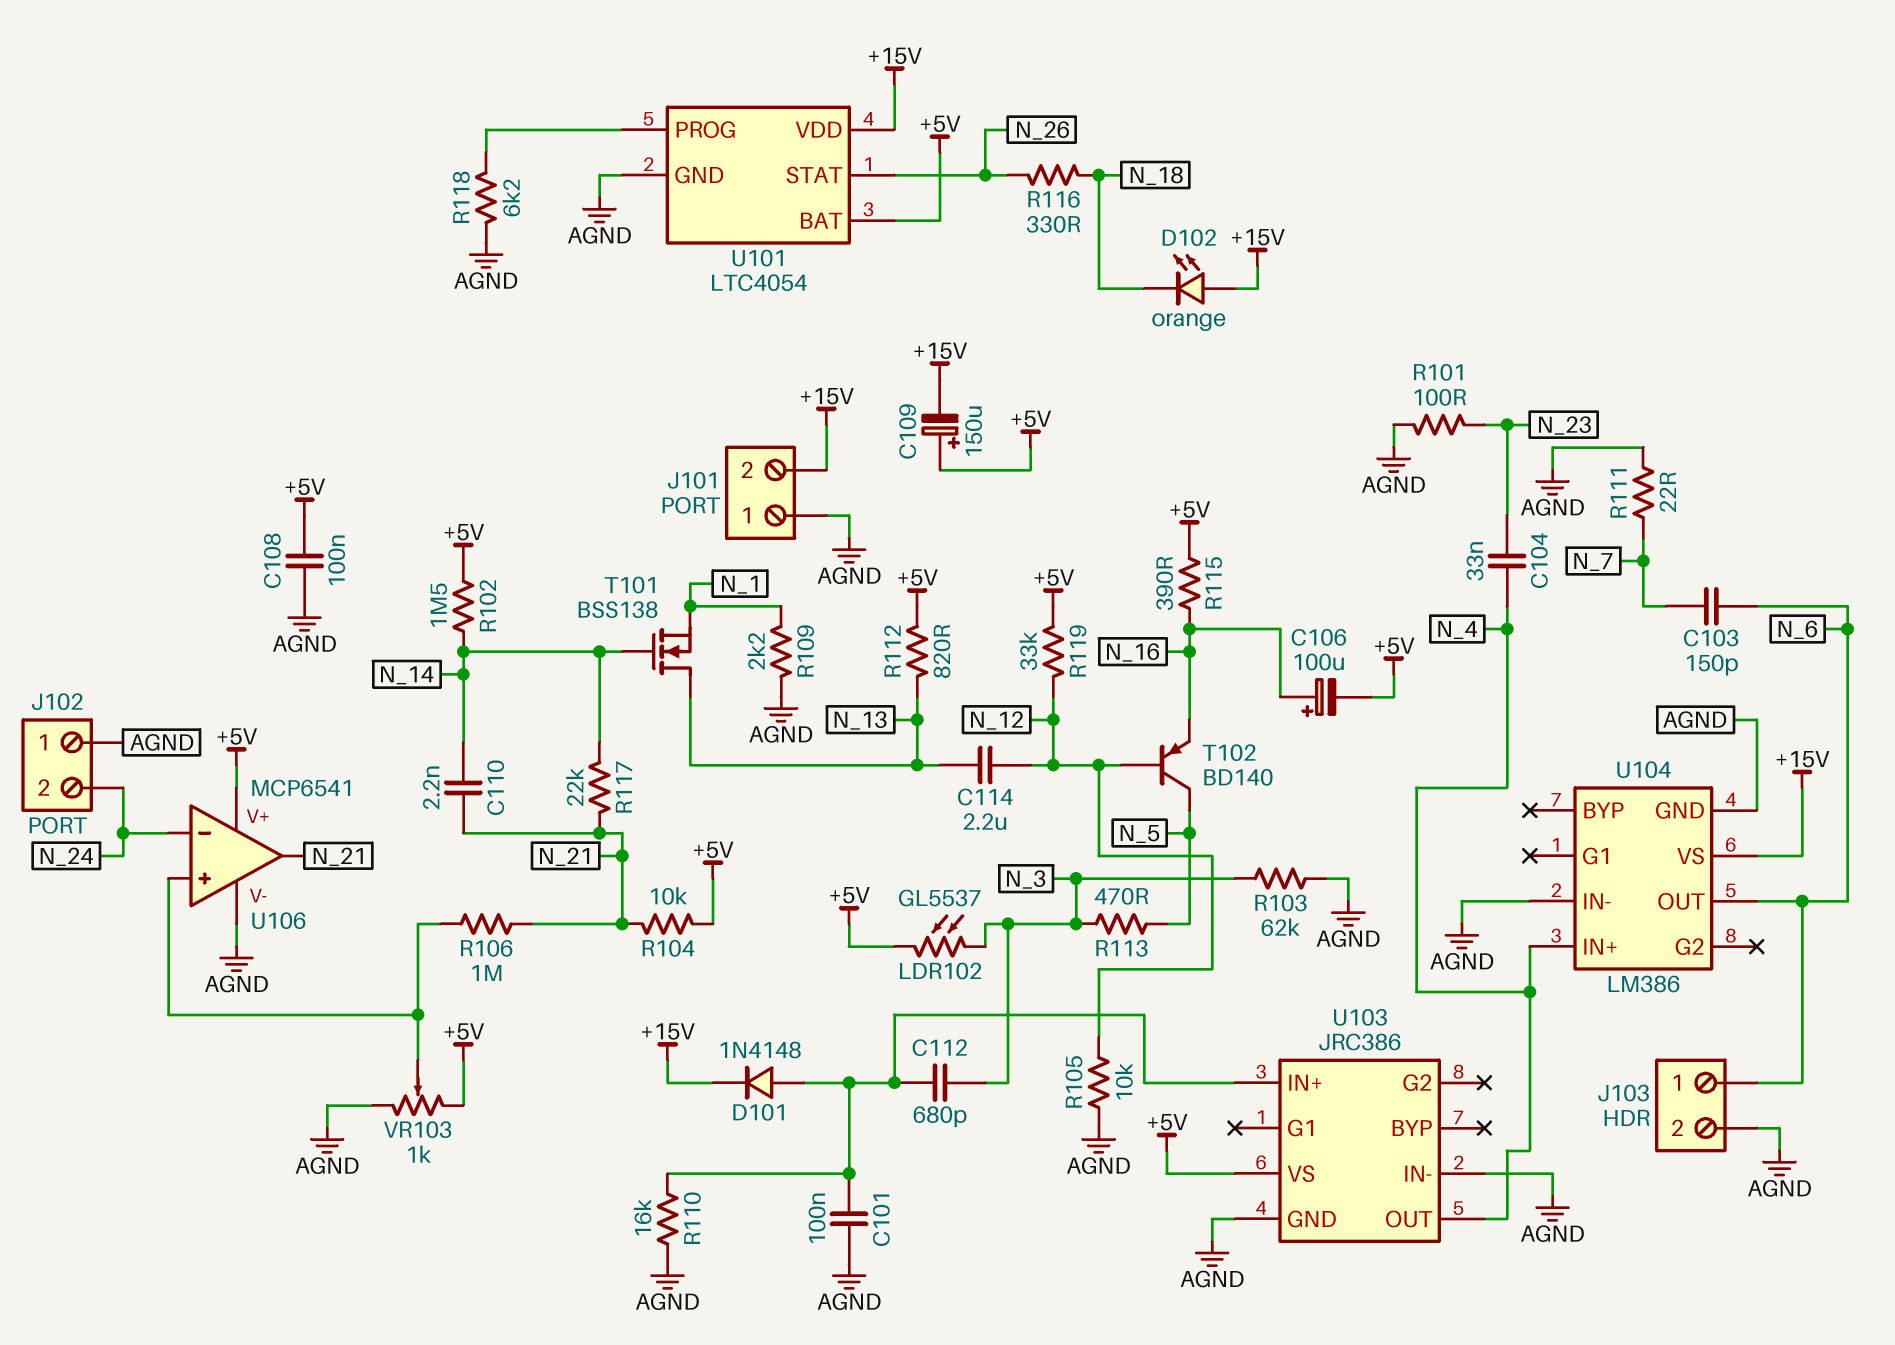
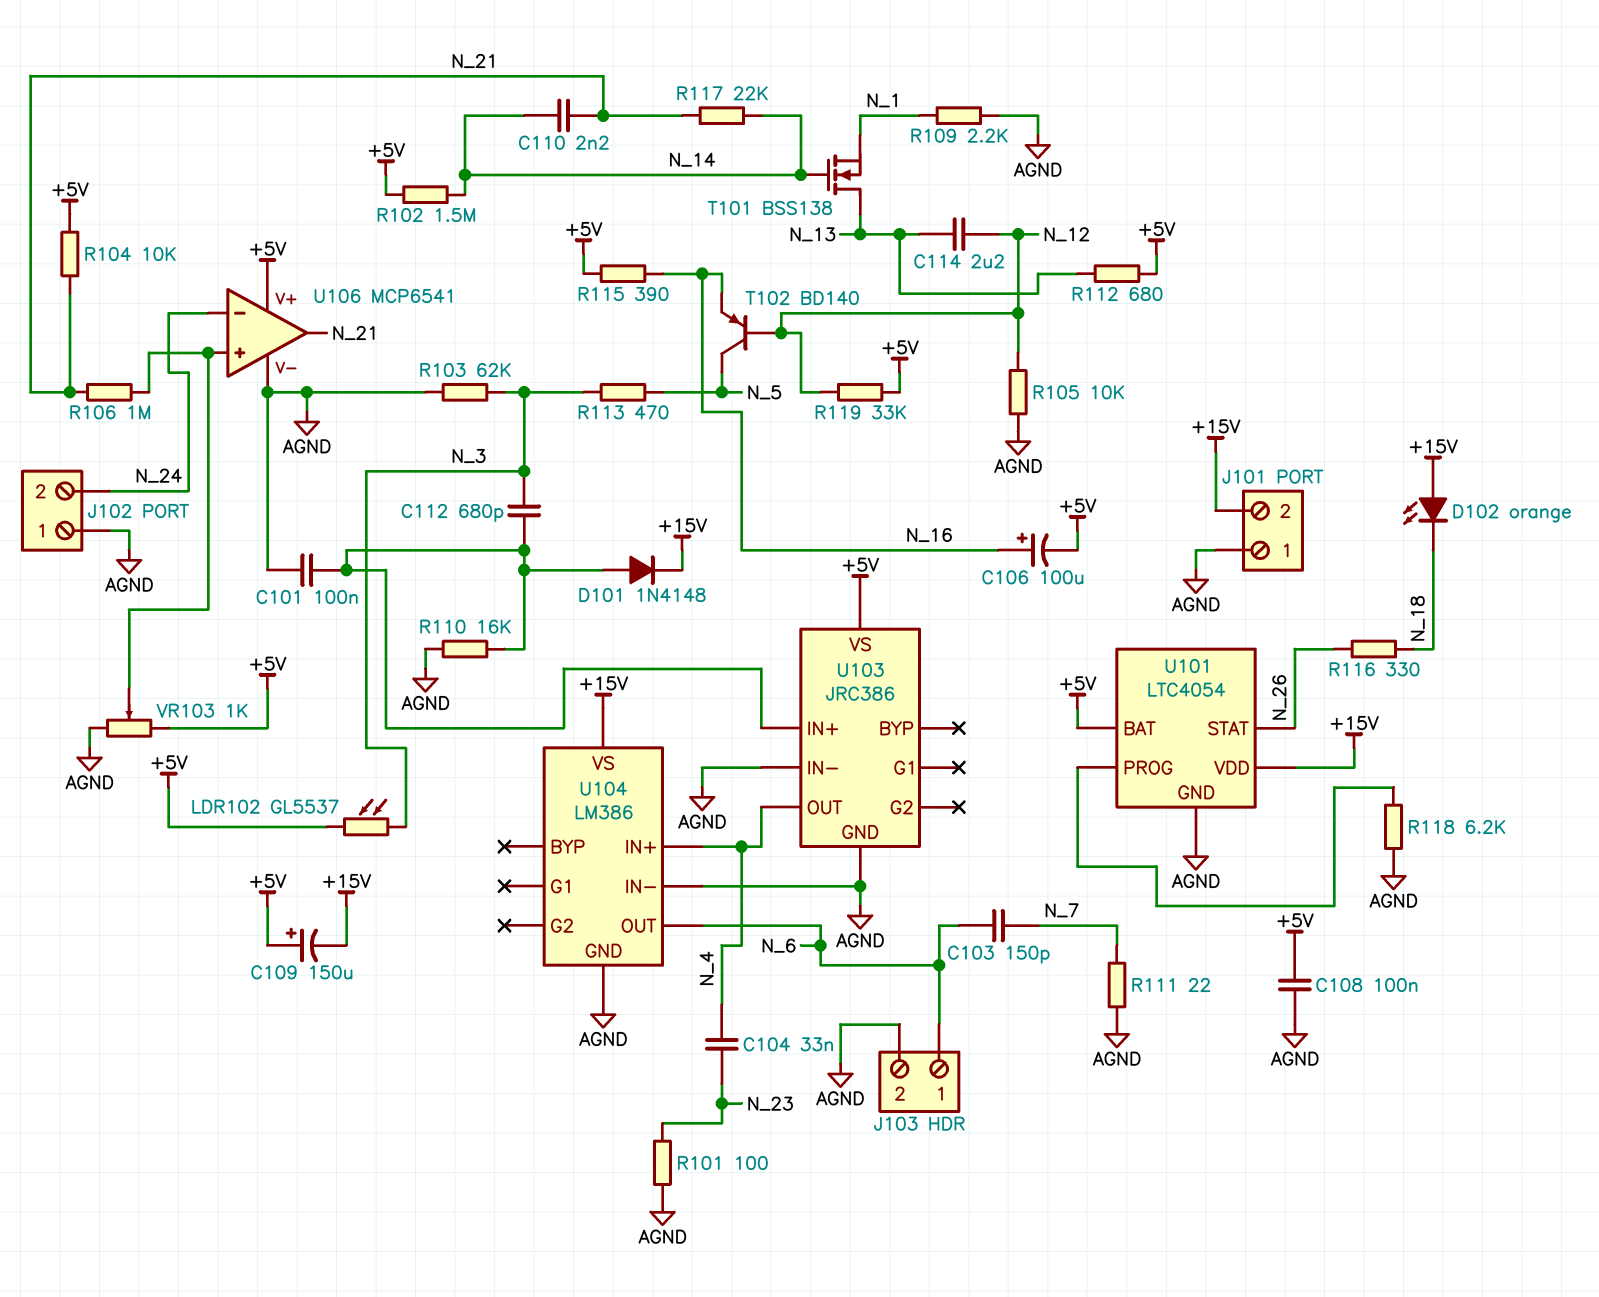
R112: 820 (+5V, N_13) -> 680 (+5V, N_13)

